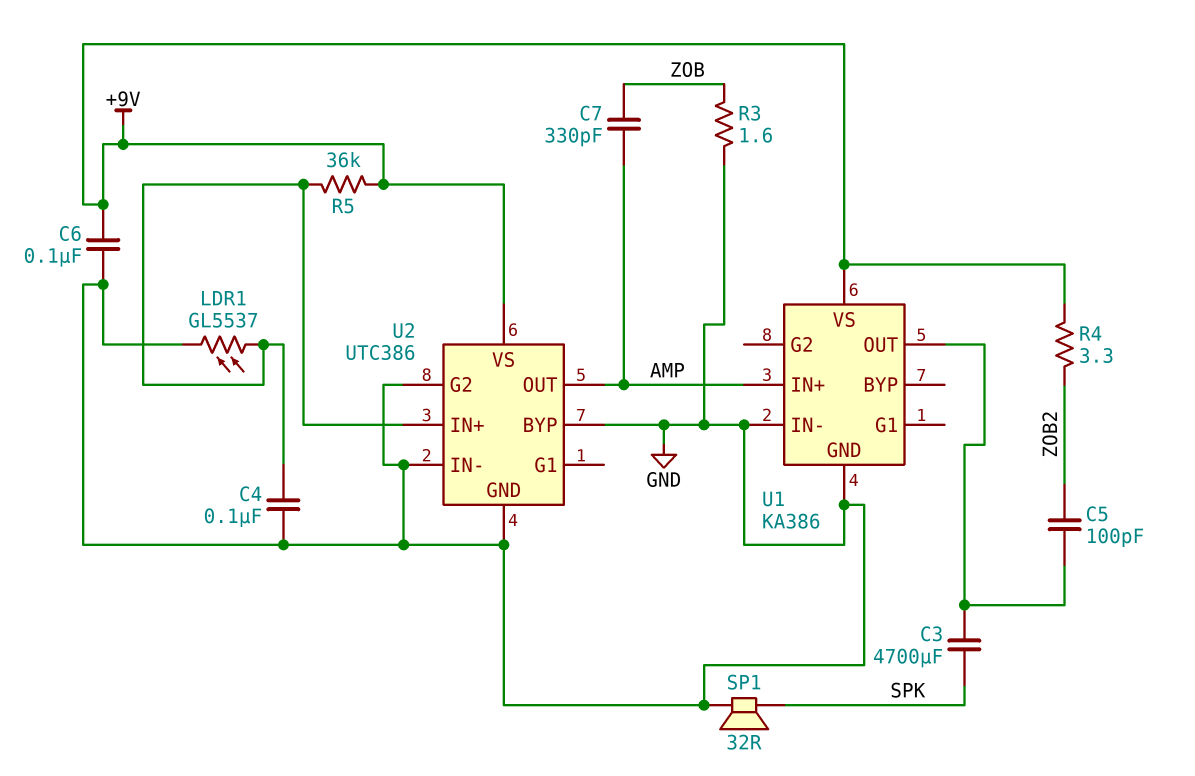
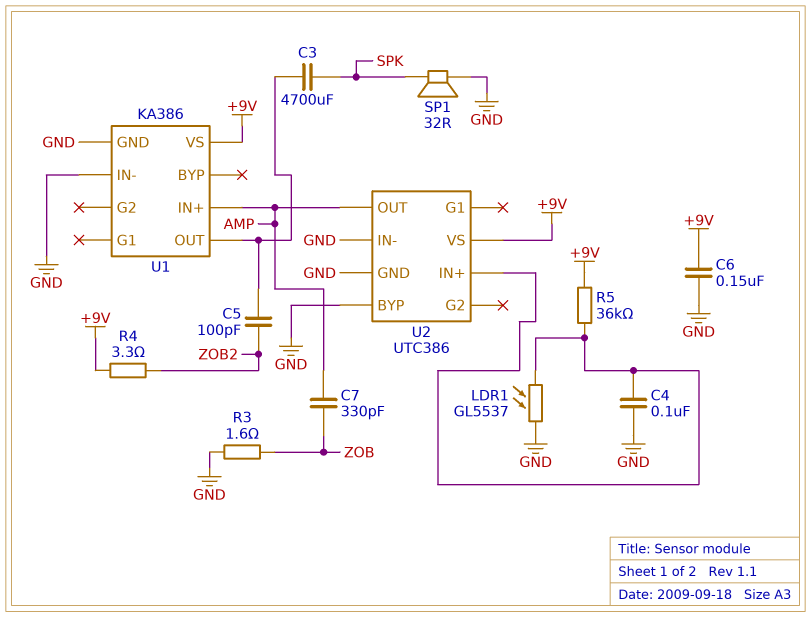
C6: 100nF (+9V, GND) -> 150nF (+9V, GND)
U2 pin G2: GND -> none

